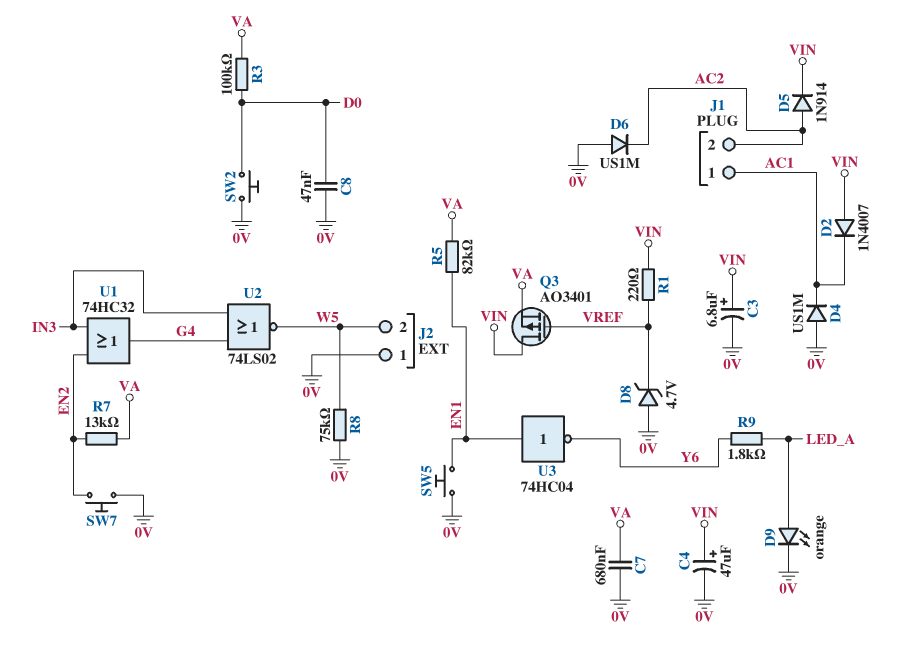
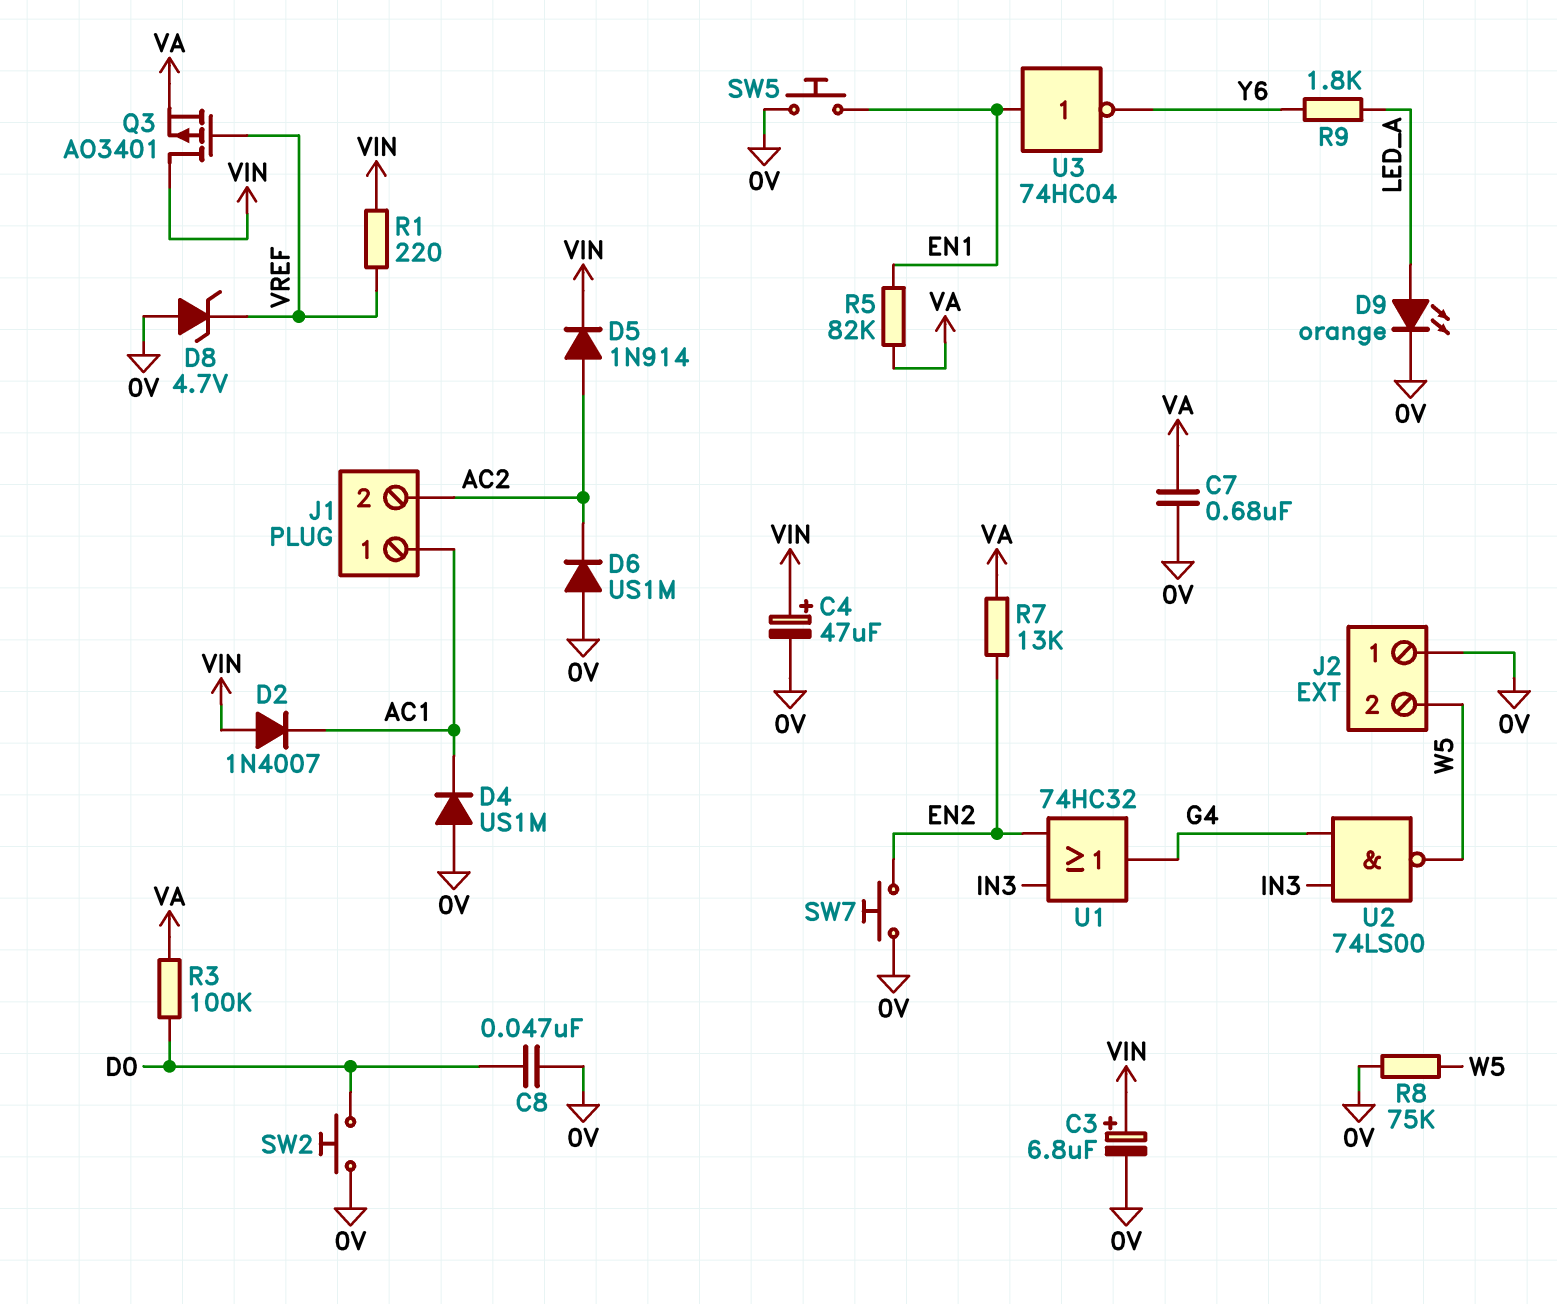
U2: NOR 74LS02 (in G4, in IN3, out W5) -> NAND 74LS00 (in G4, in IN3, out W5)

